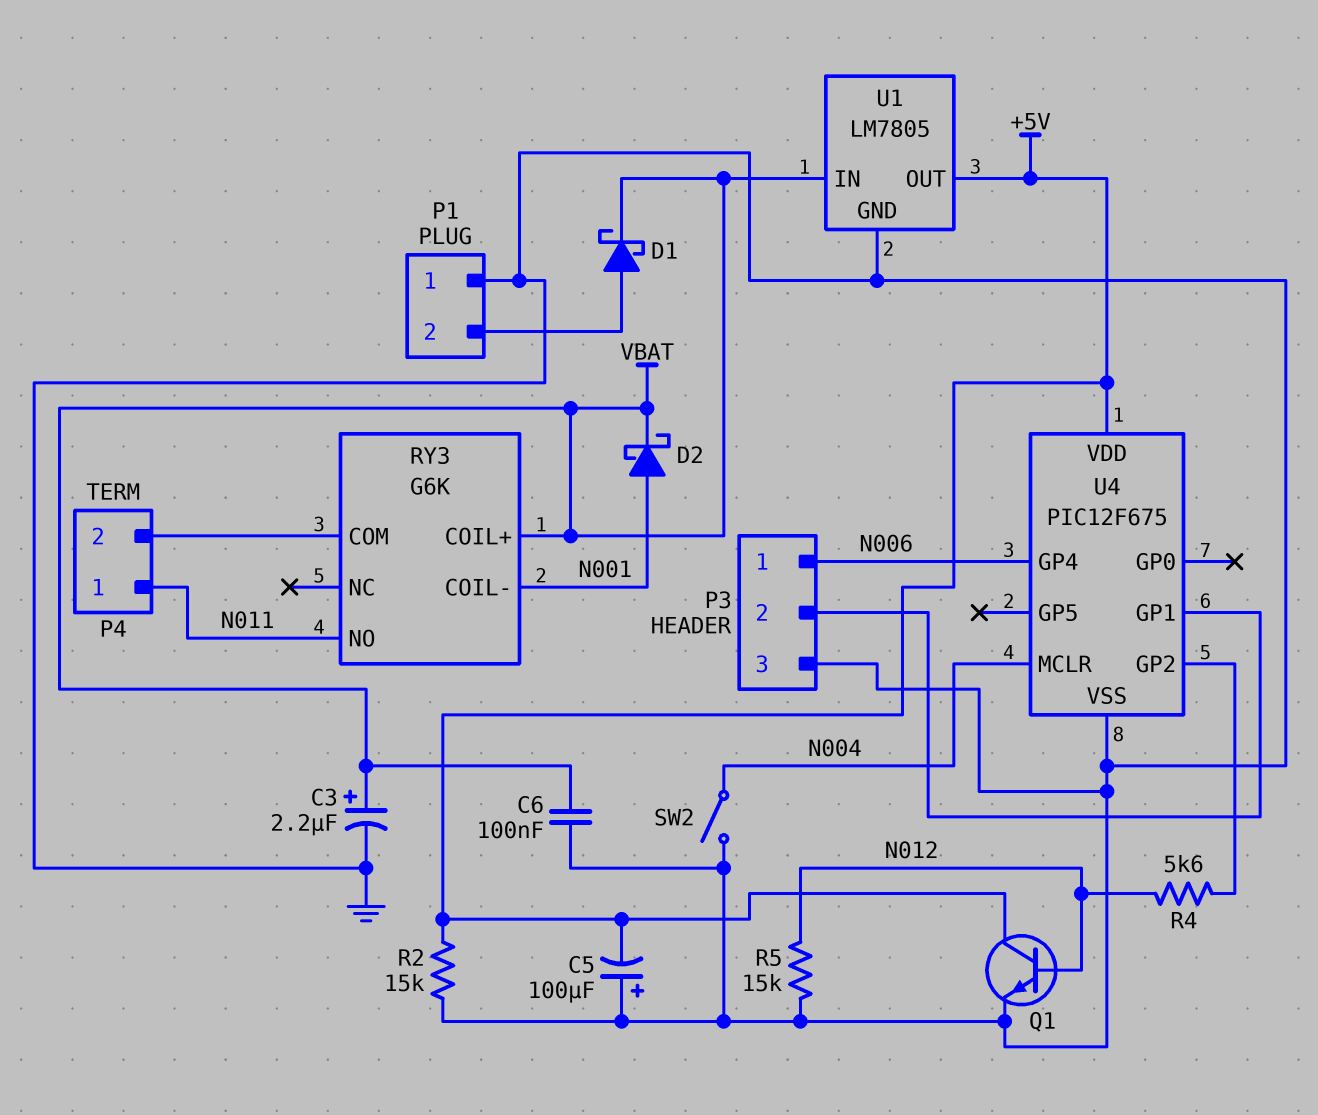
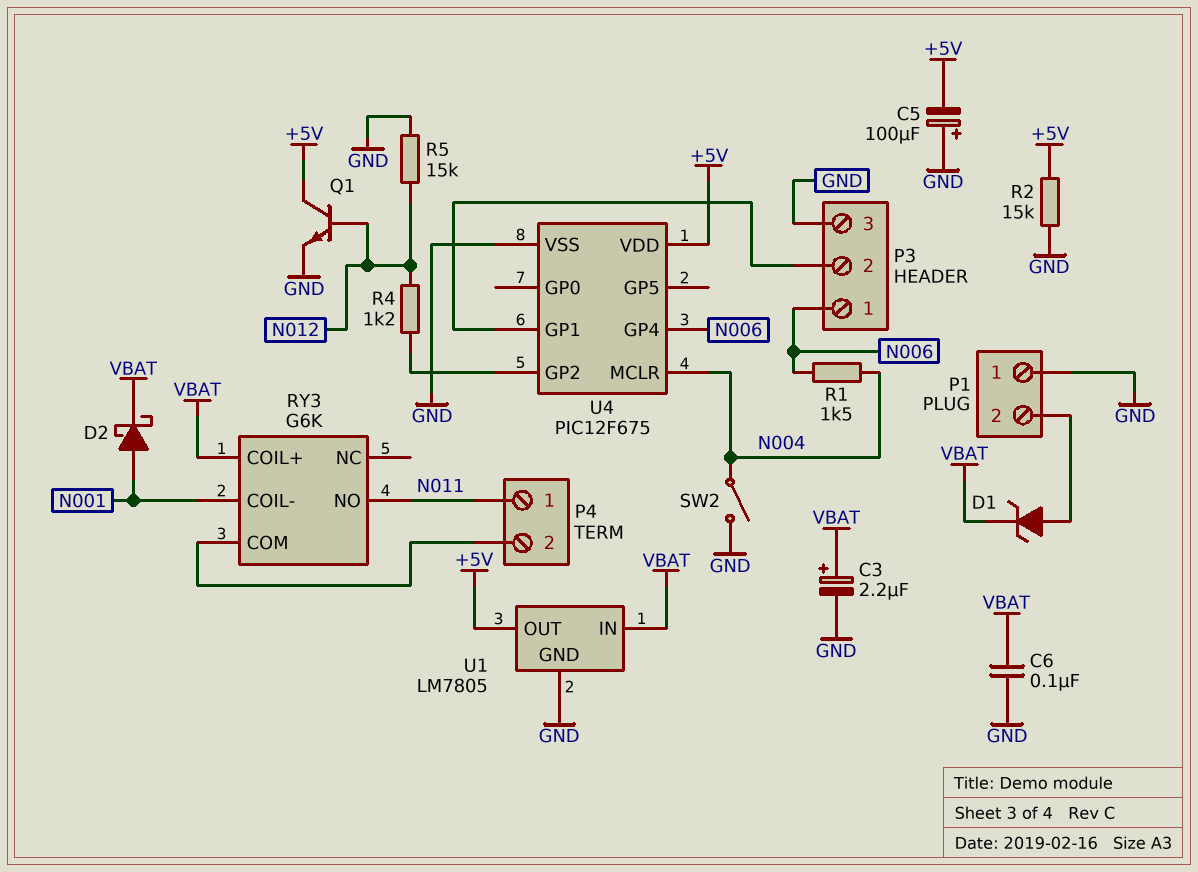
D1: schottky (A P1/2, K VBAT) -> zener (A P1/2, K VBAT)
R1: none -> 1.5k (N004, N006)
R4: 5.6k (N012, U4/GP2) -> 1.2k (N012, U4/GP2)

